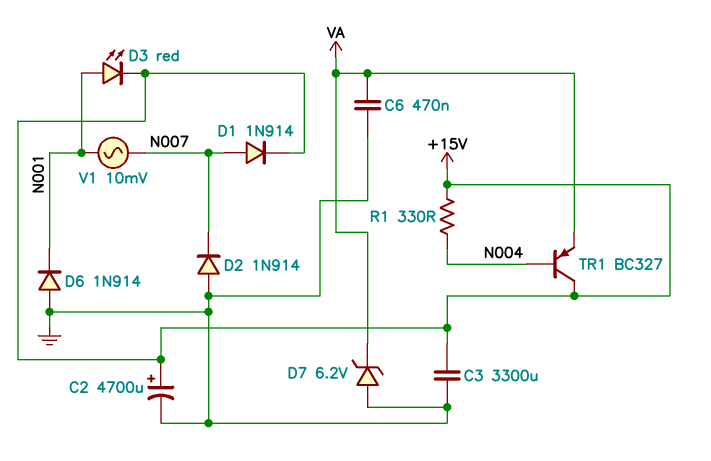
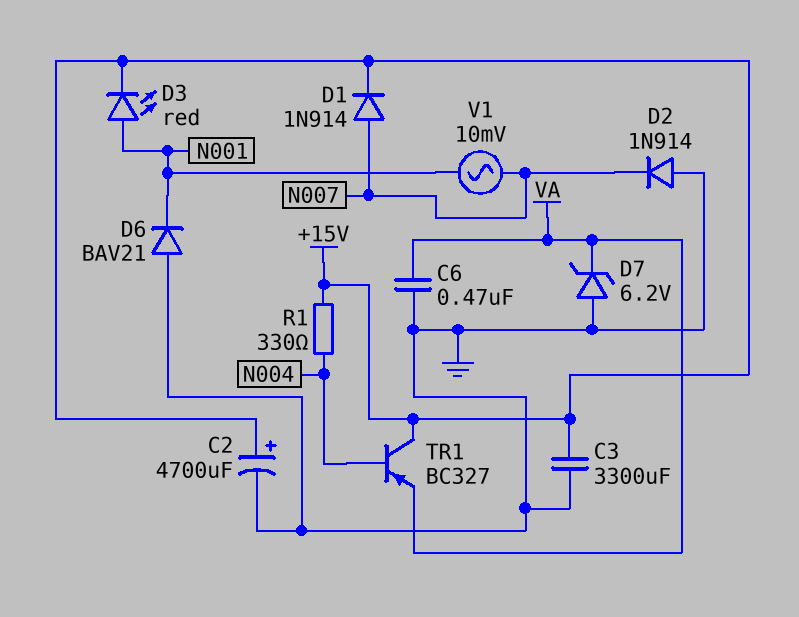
D6: diode 1N914 (A GND, K N001) -> diode BAV21 (A GND, K N001)

